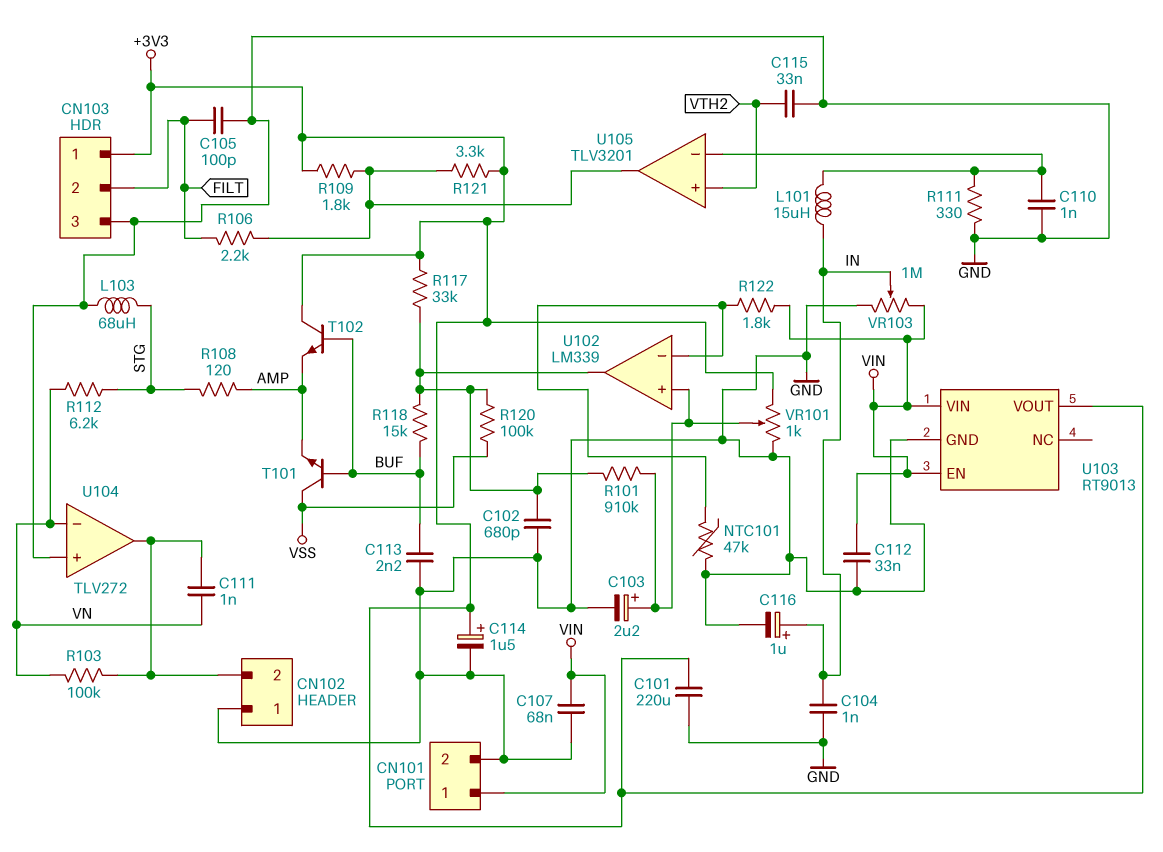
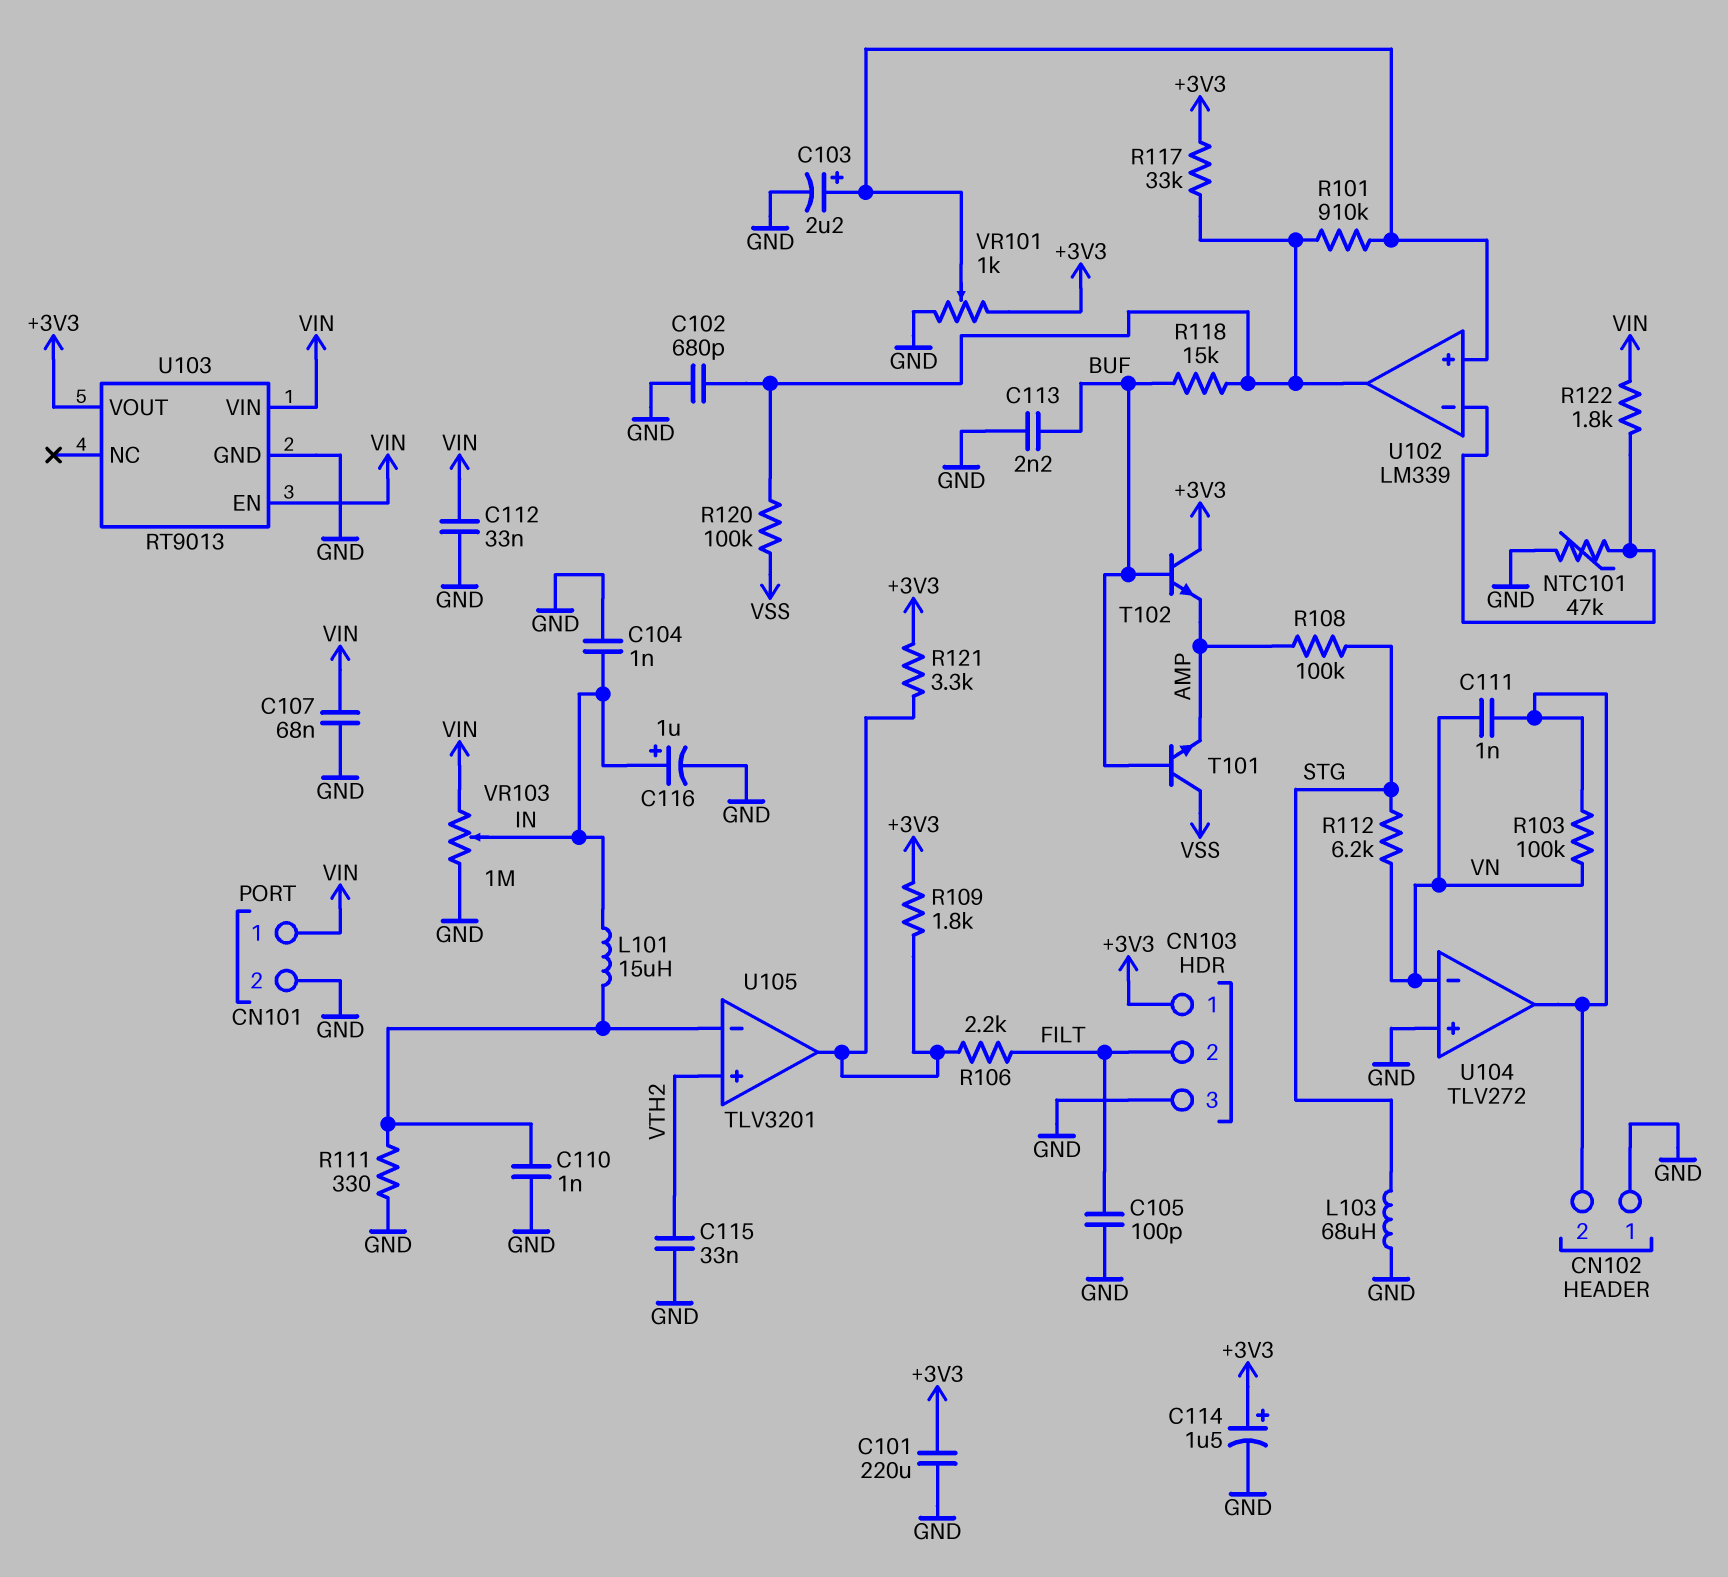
R108: 120 (AMP, STG) -> 100k (AMP, STG)

